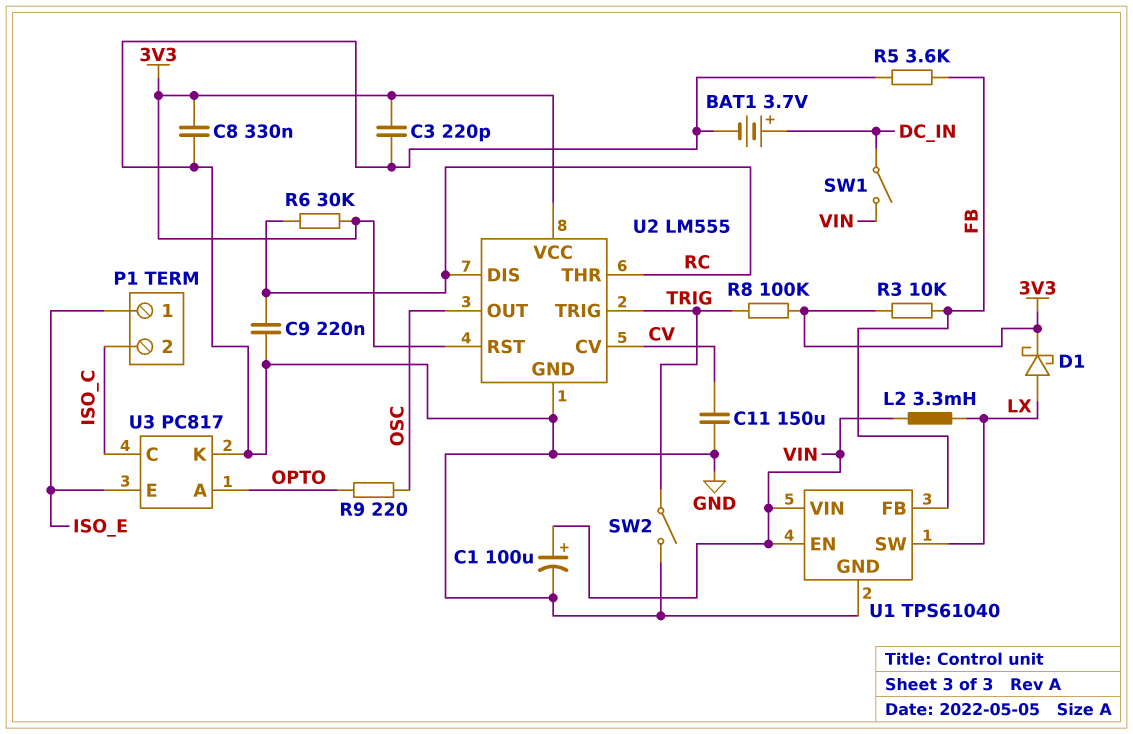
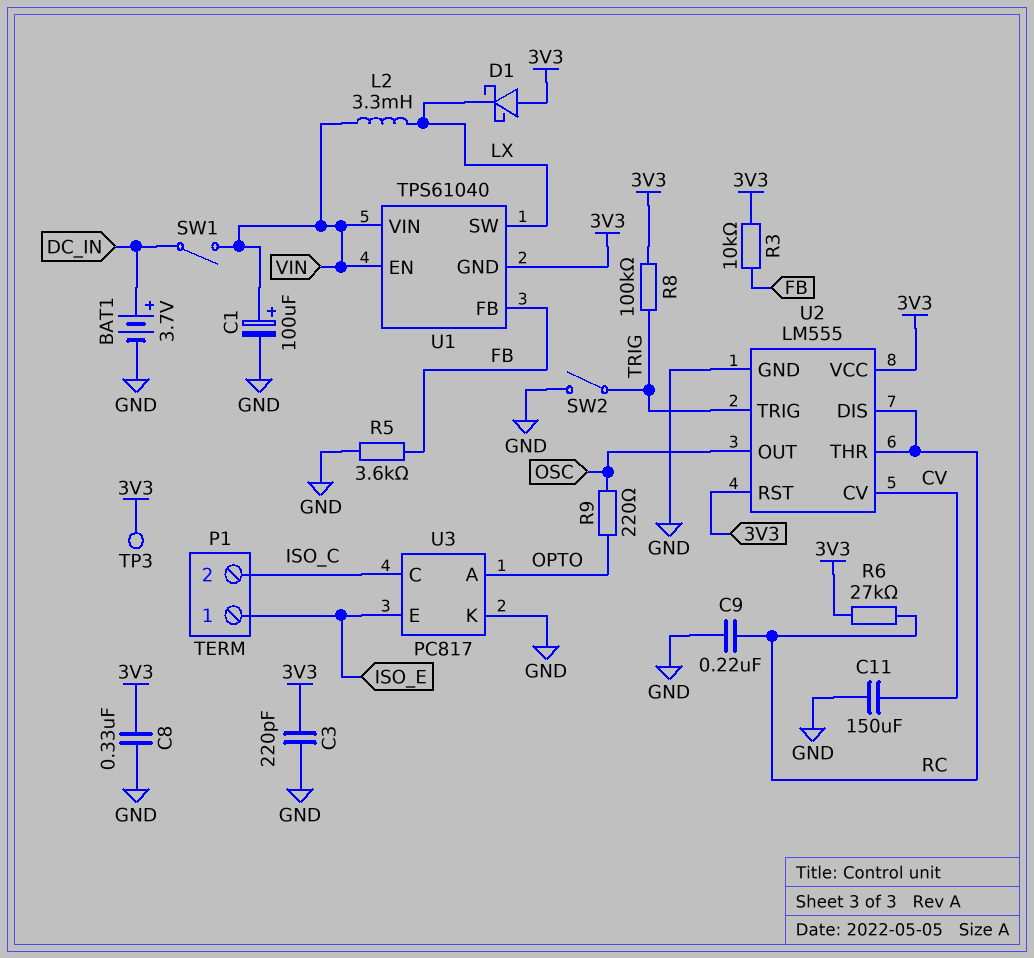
D1: schottky (A LX, K 3V3) -> schottky (A 3V3, K LX)
R6: 30k (3V3, RC) -> 27k (3V3, RC)
TP3: none -> test point (3V3)
U1 pin GND: GND -> 3V3

